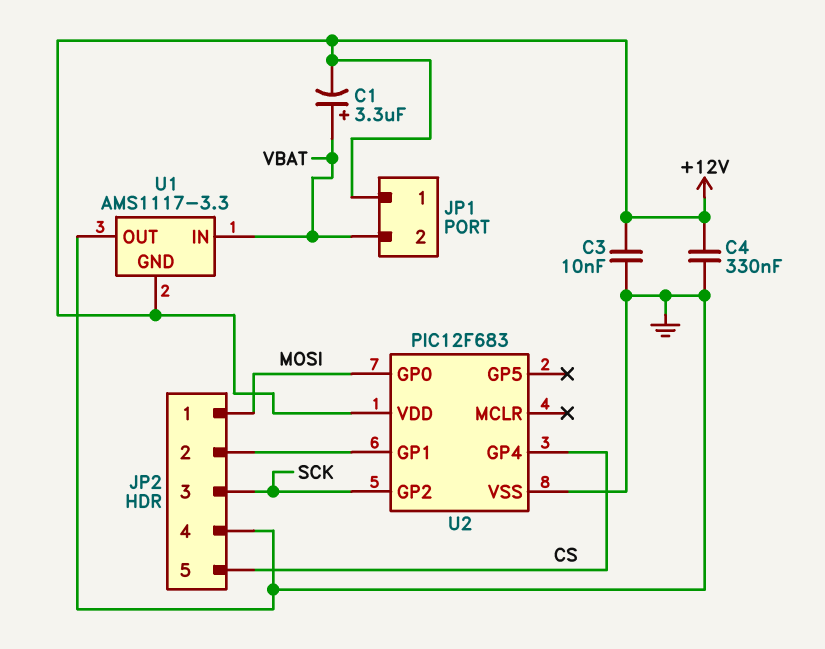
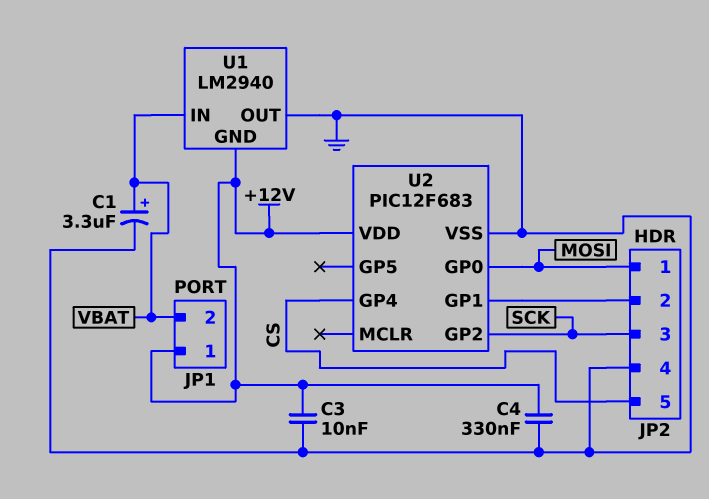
C1: 3.3uF (plus VBAT, minus +12V) -> 3.3uF (plus VBAT, minus GND)
U1: AMS1117-3.3 -> LM2940

